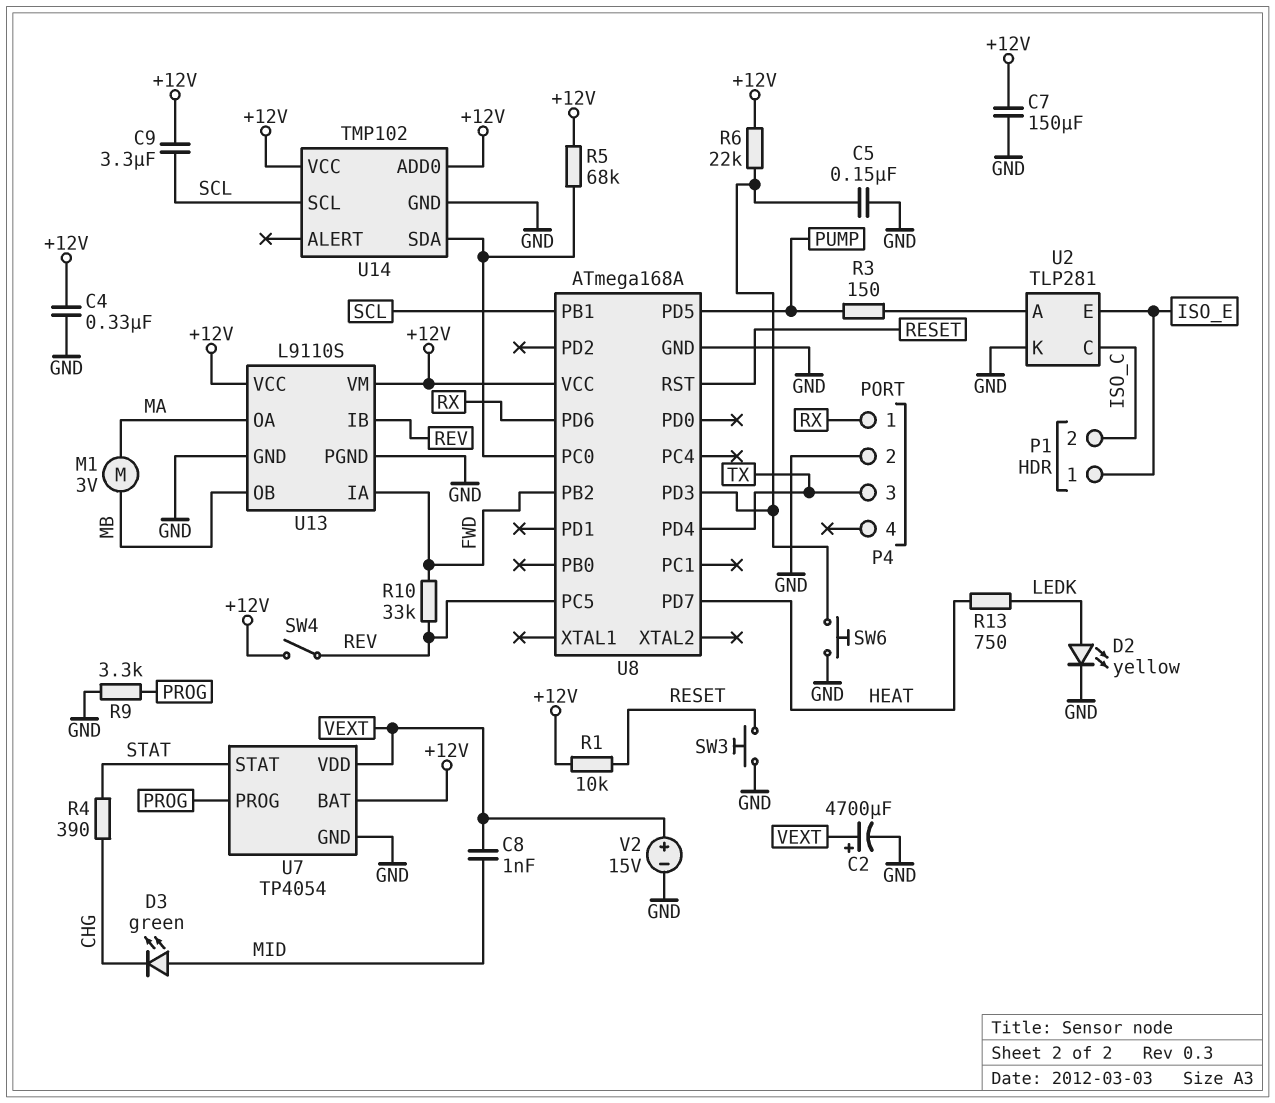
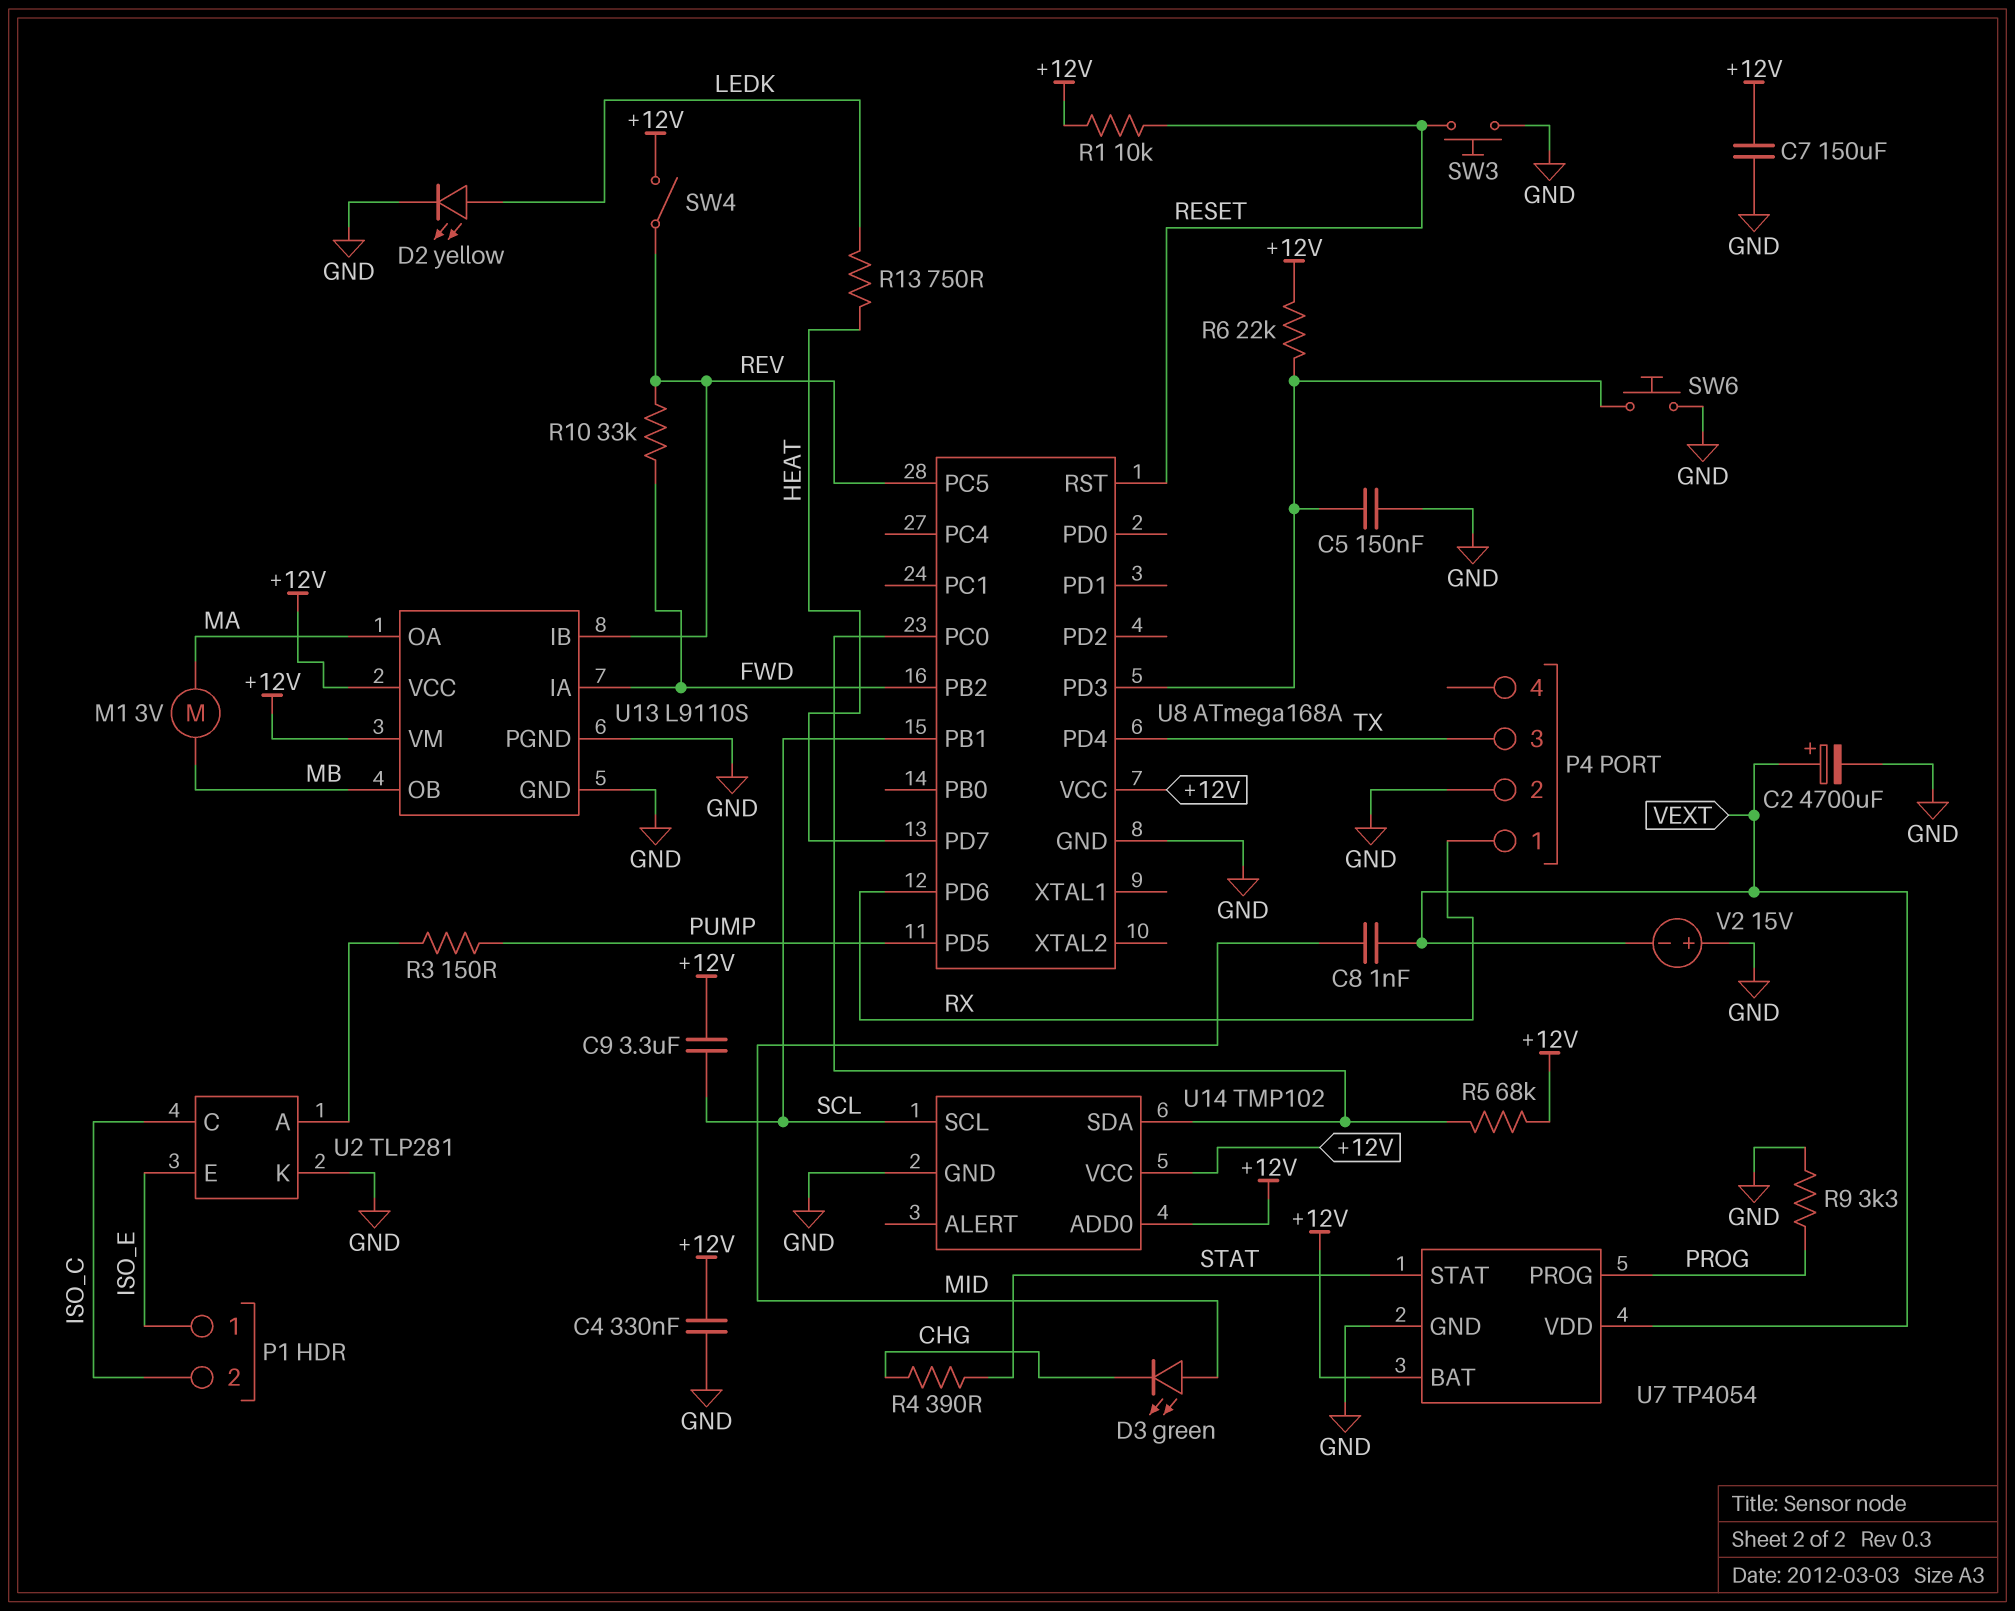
V2: 15V (plus VEXT, minus GND) -> 15V (plus GND, minus VEXT)

